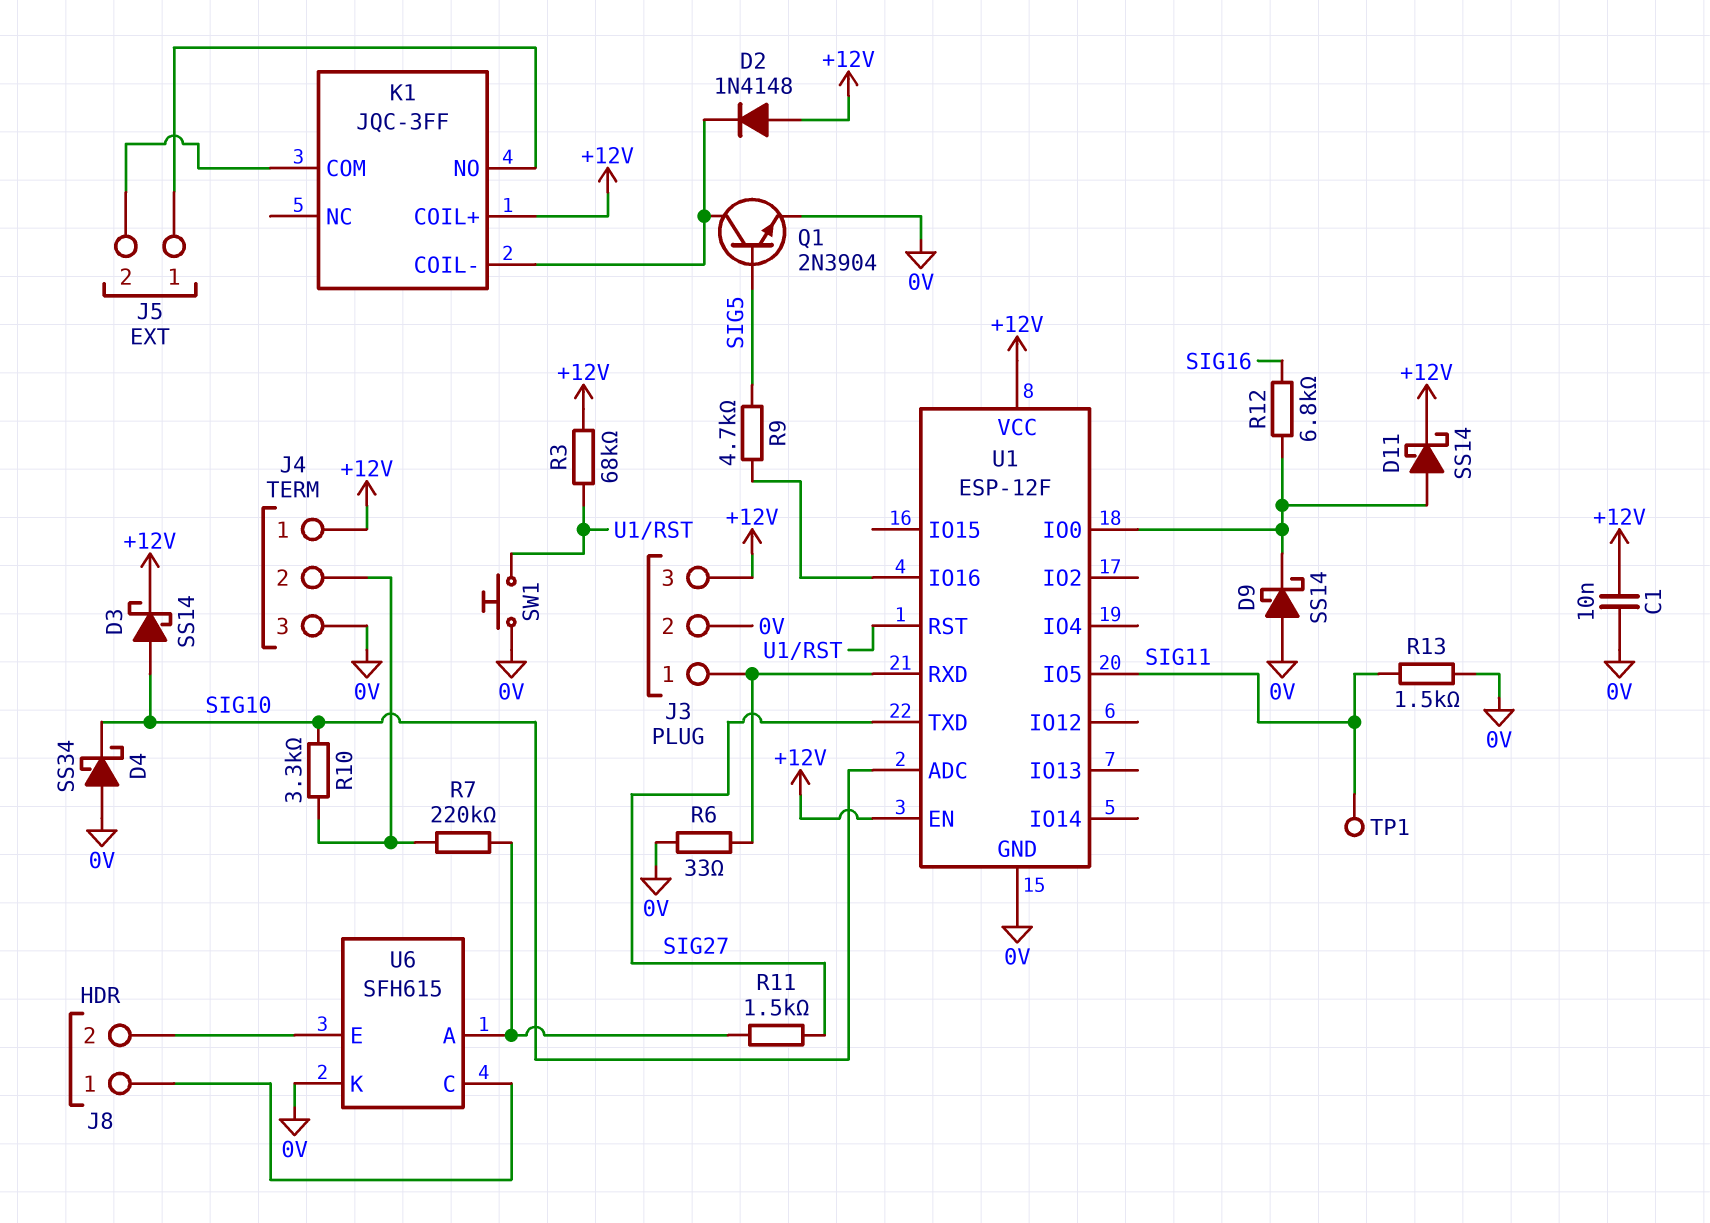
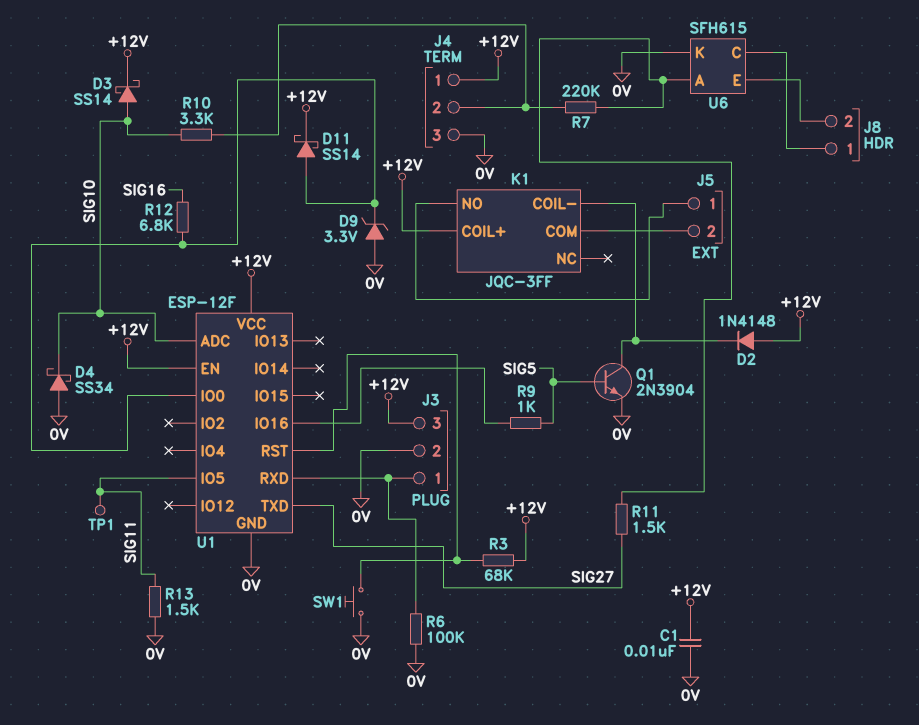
D9: schottky SS14 (A 0V, K U1/IO0) -> zener 3.3V (A 0V, K U1/IO0)
R6: 33 (0V, J3/1) -> 100k (0V, J3/1)
R9: 4.7k (SIG5, U1/IO16) -> 1k (SIG5, U1/IO16)

